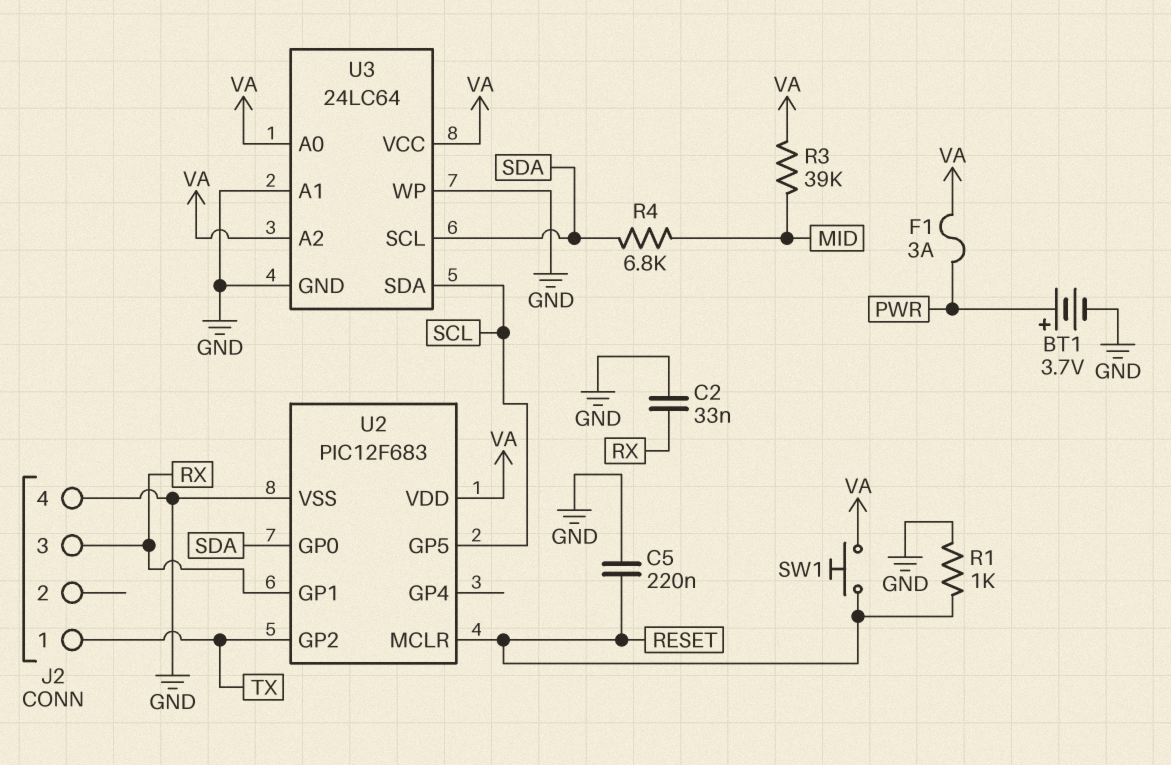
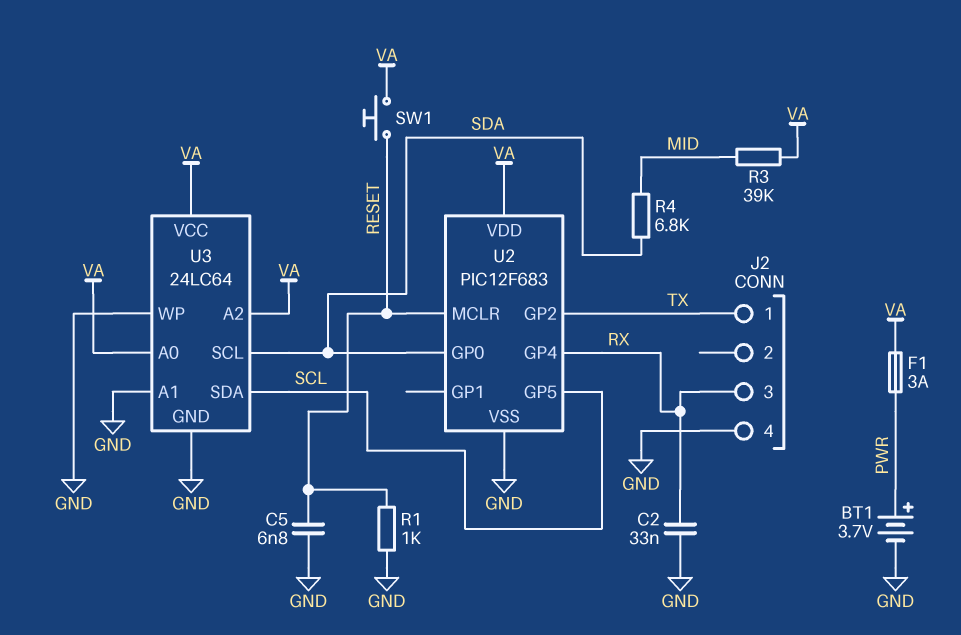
C5: 220nF (GND, RESET) -> 6.8nF (GND, RESET)
U2 pin GP1: RX -> none
U2 pin GP4: none -> RX

